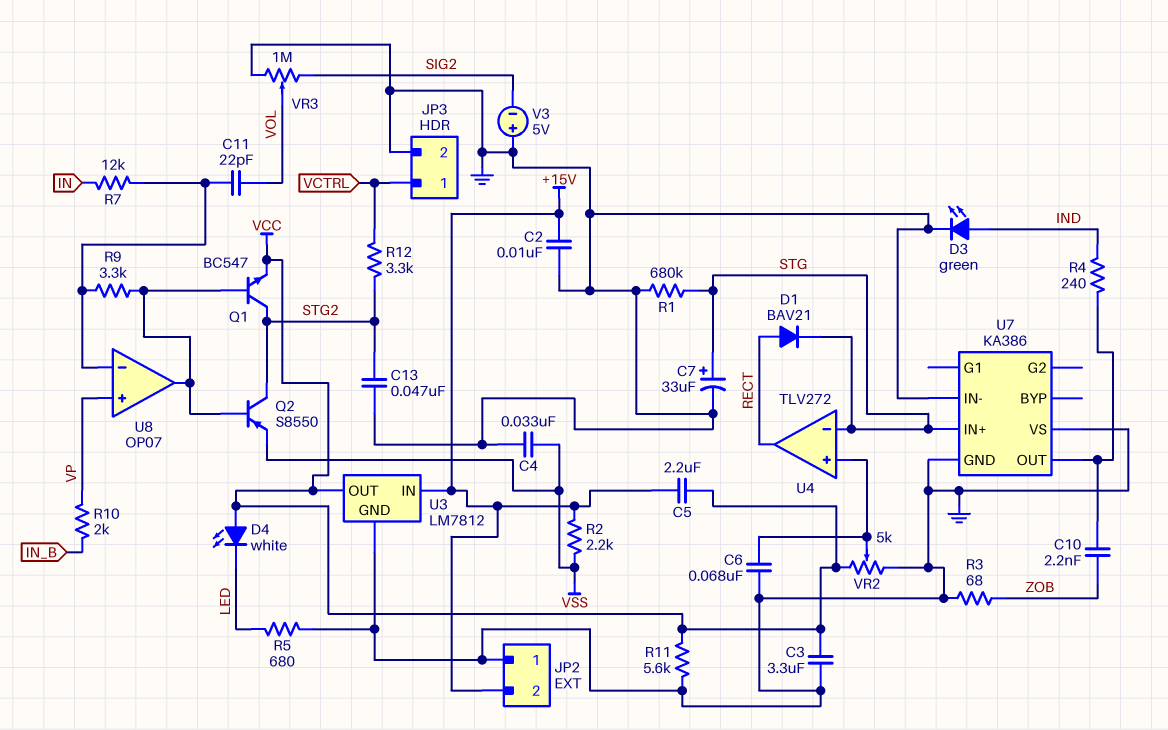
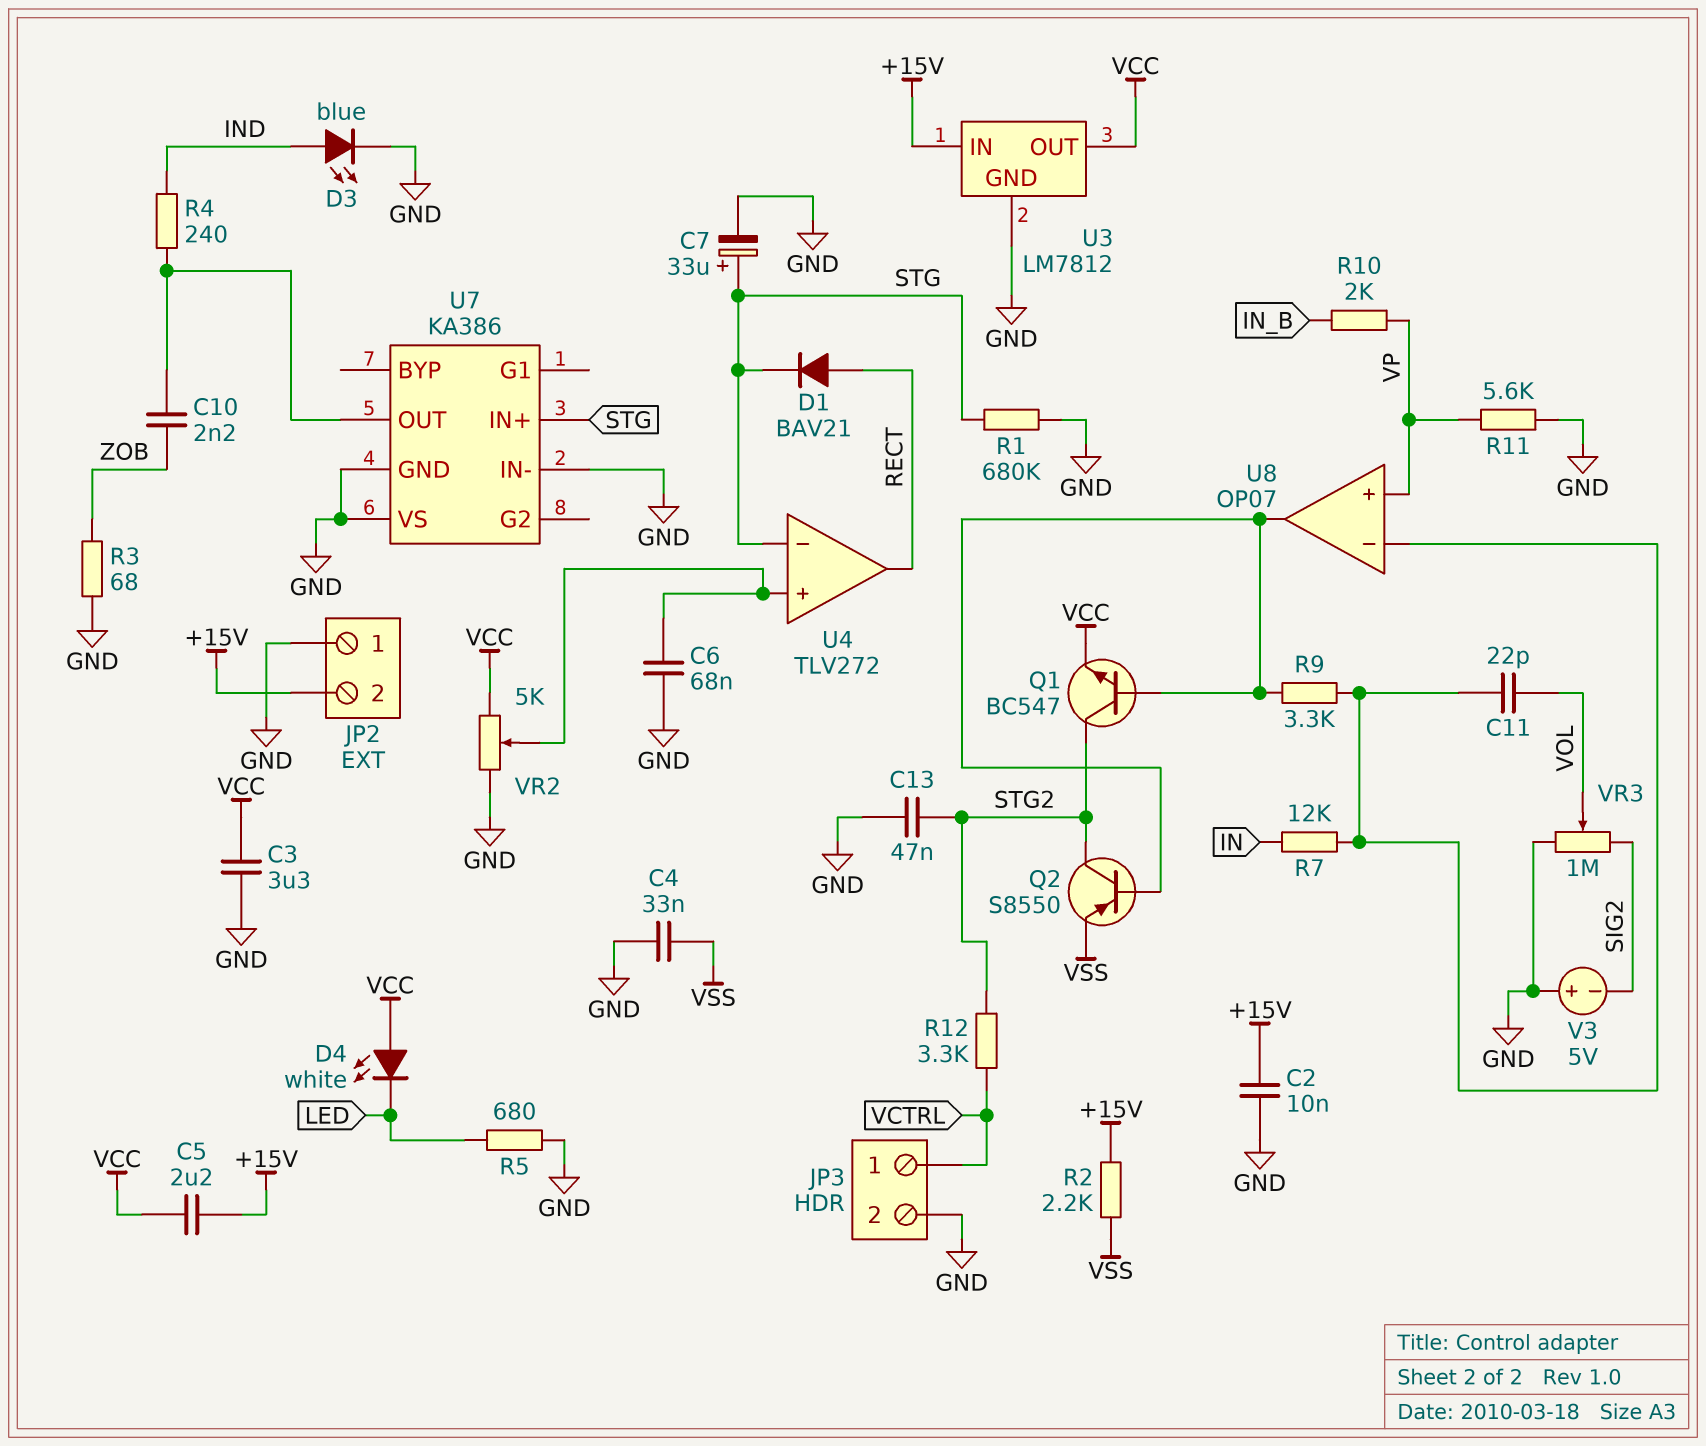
D3: LED green (A IND, K GND) -> LED blue (A IND, K GND)
R11: 5.6k (GND, VCC) -> 5.6k (GND, VP)

